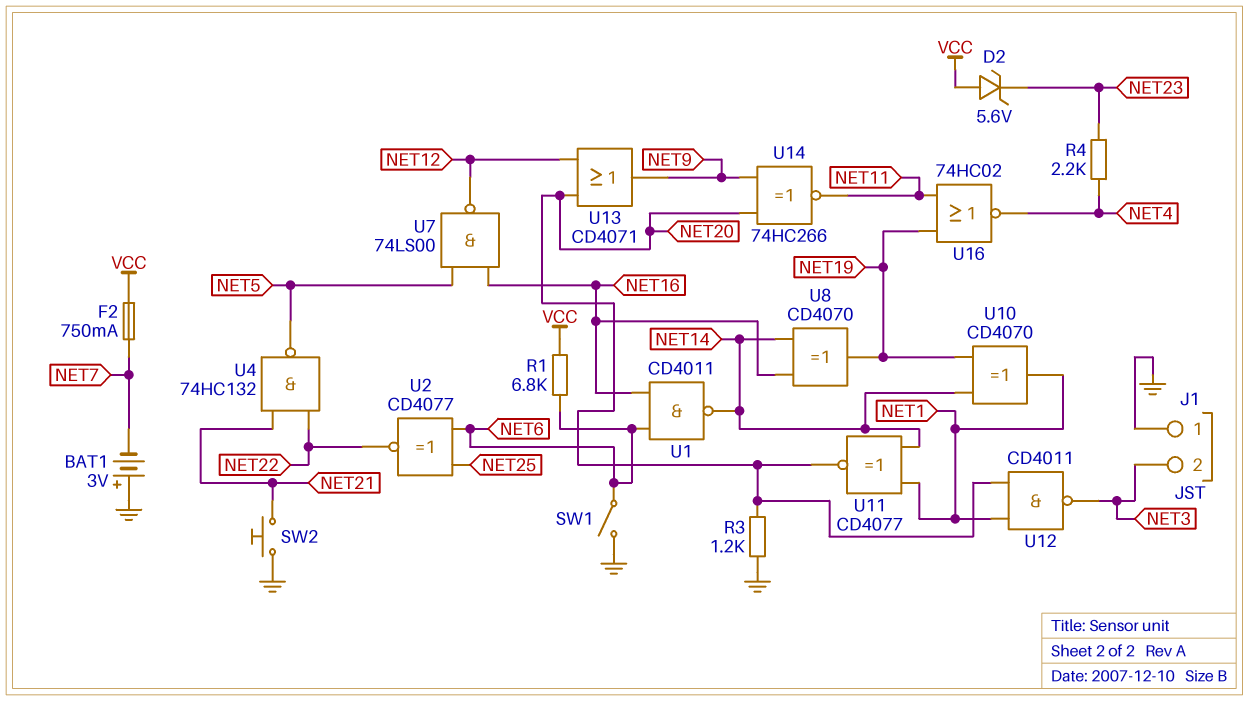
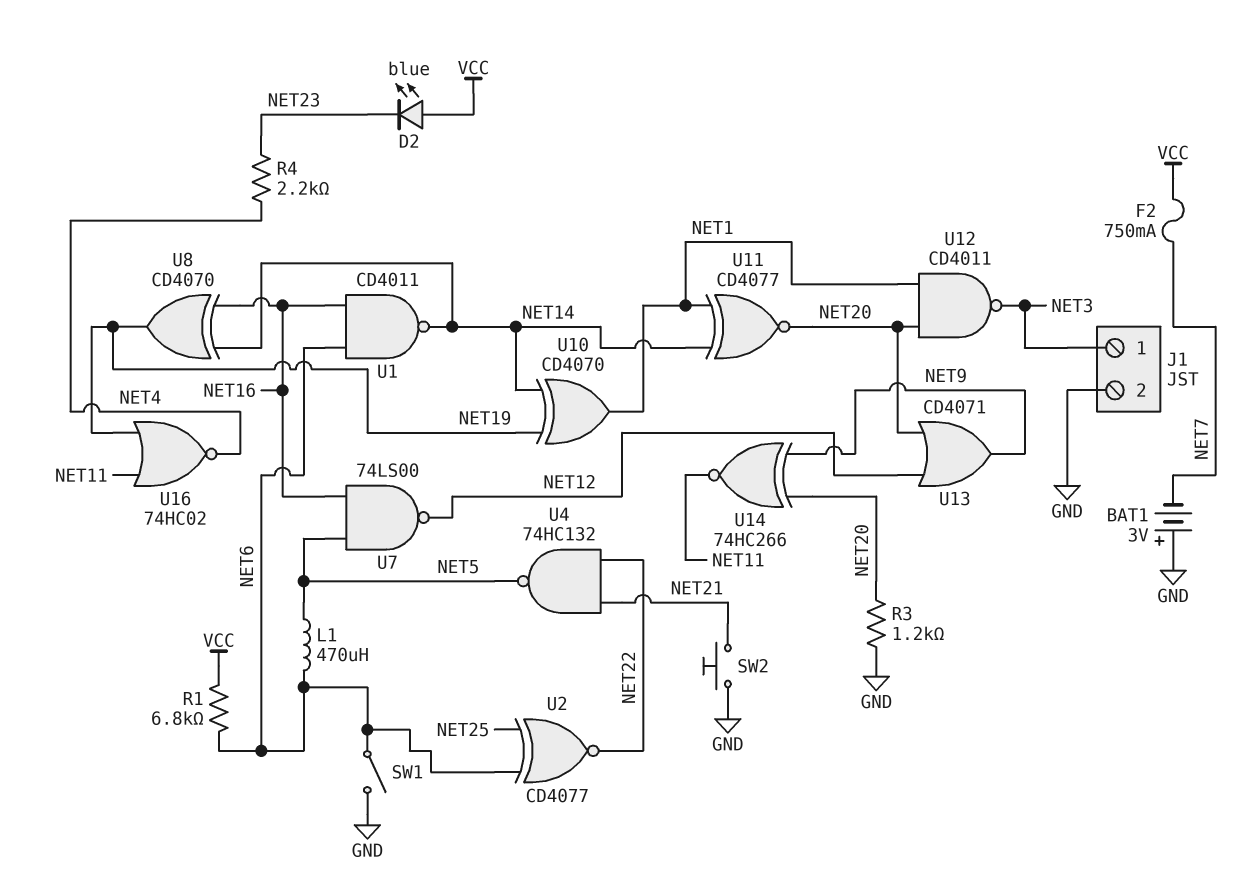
D2: zener 5.6V (A VCC, K NET23) -> LED blue (A VCC, K NET23)
J1 pin 1: GND -> NET3
J1 pin 2: NET3 -> GND
L1: none -> 470uH (NET5, NET6)

